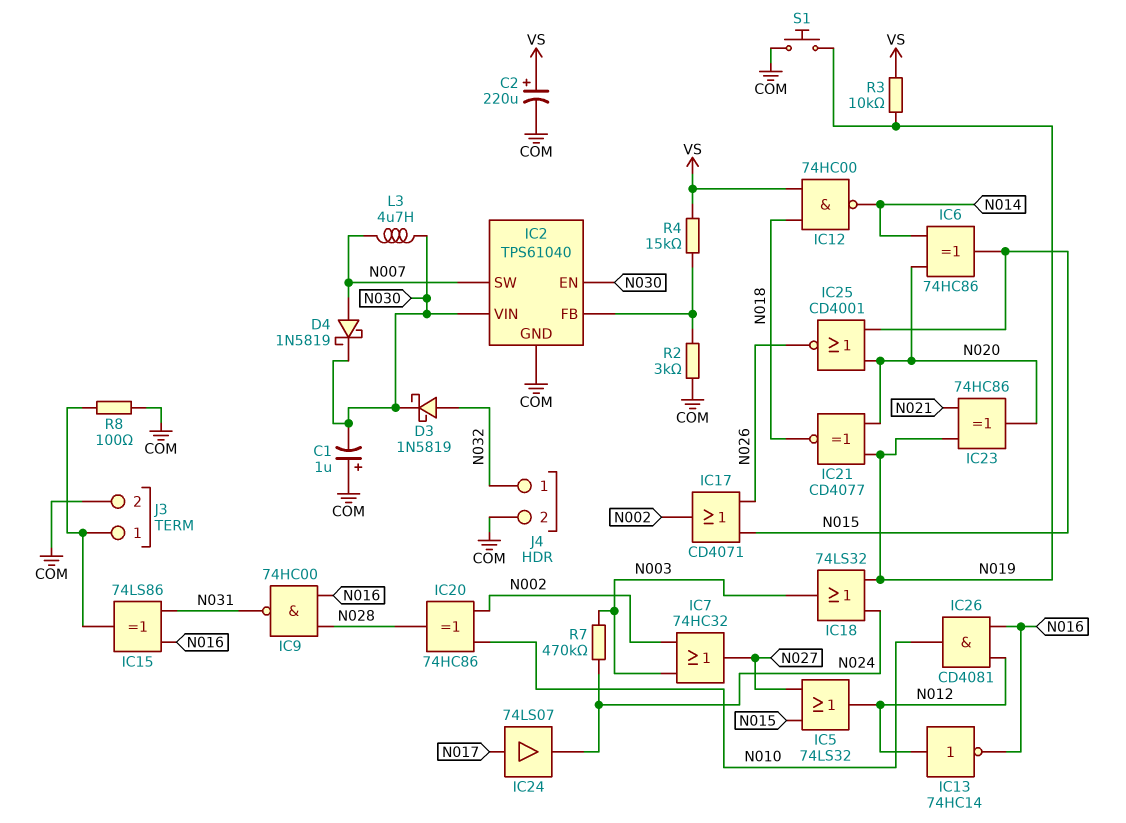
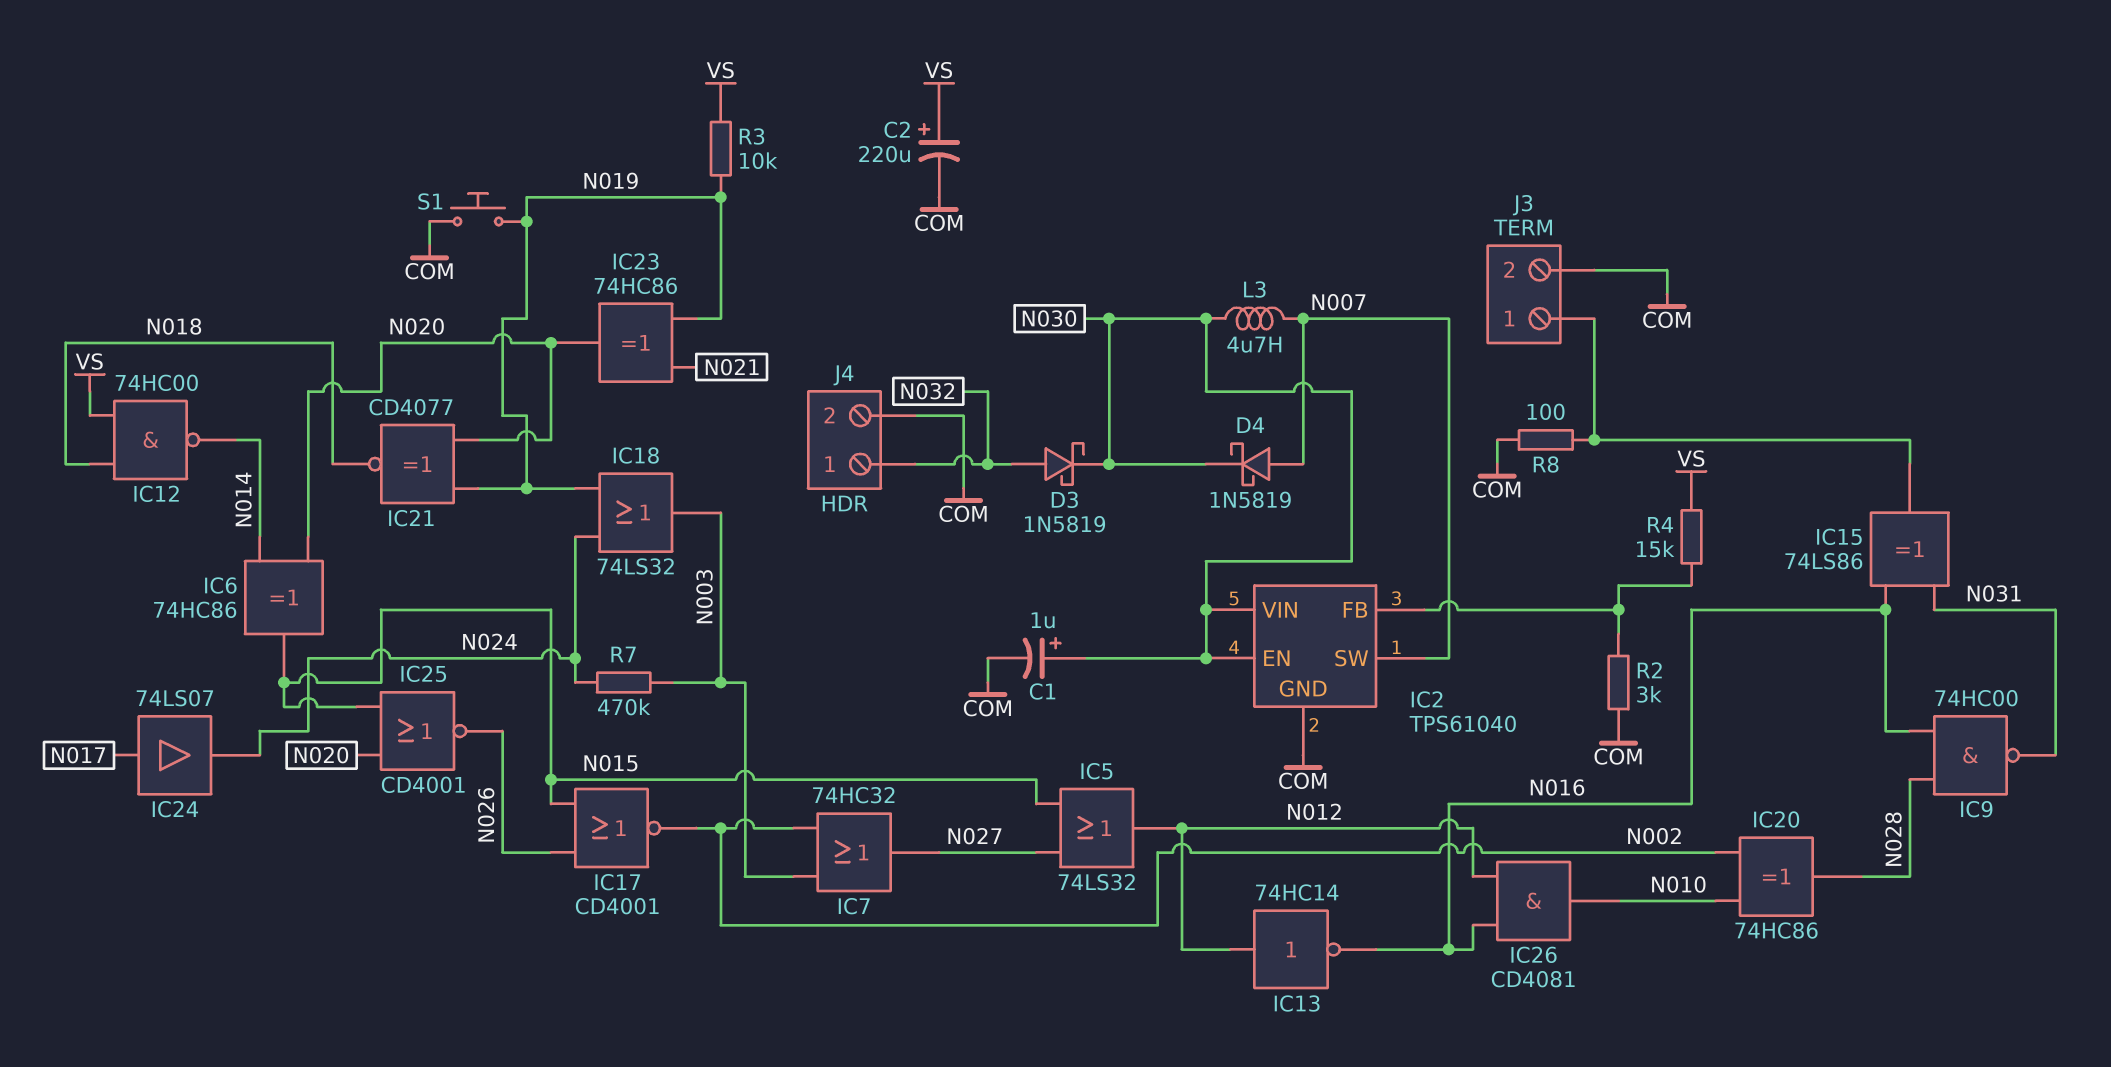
C1: 1uF (plus COM, minus N030) -> 1uF (plus N030, minus COM)
IC17: OR CD4071 (in N015, in N026, out N002) -> NOR CD4001 (in N015, in N026, out N002)

